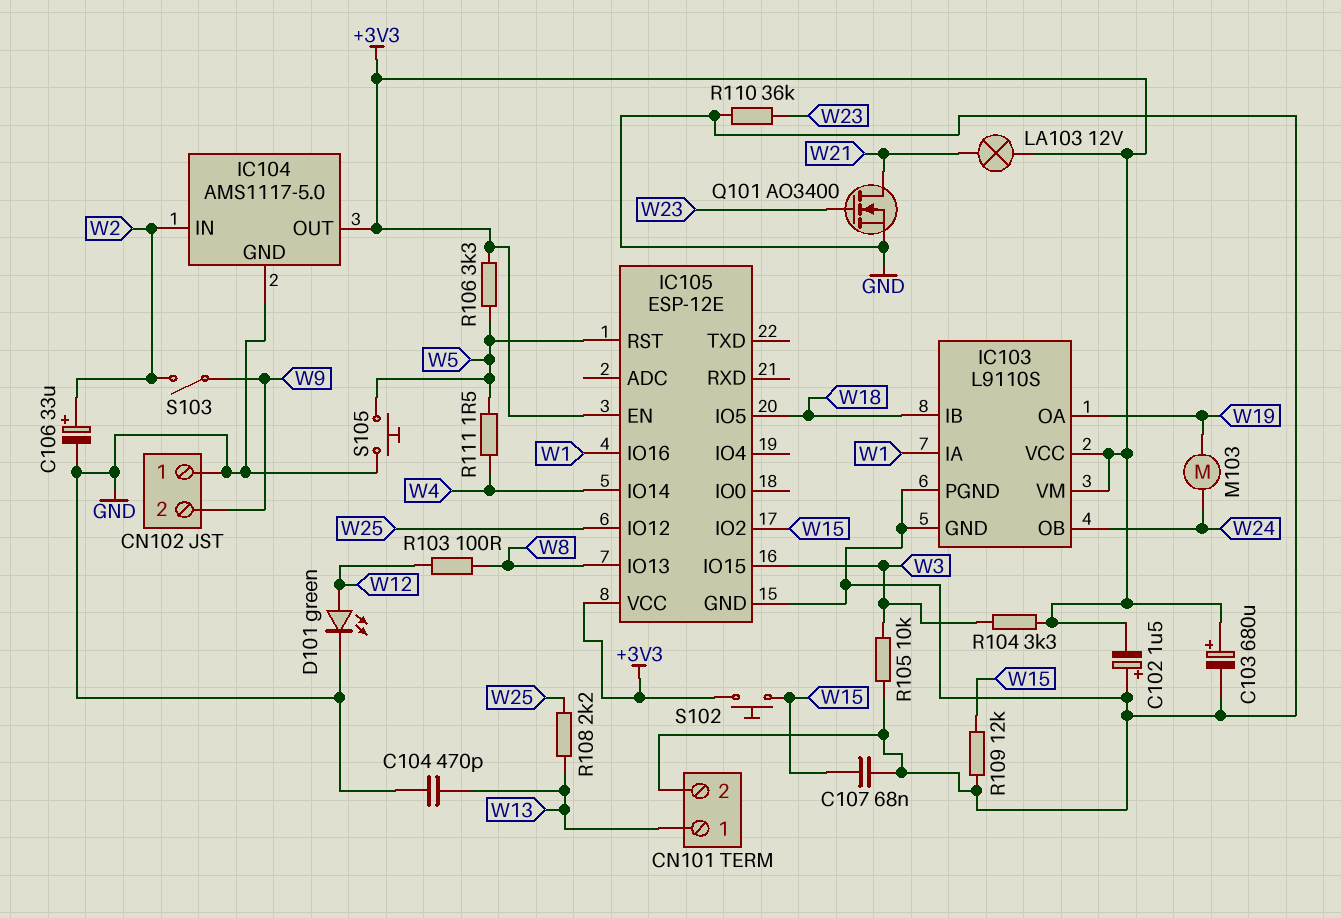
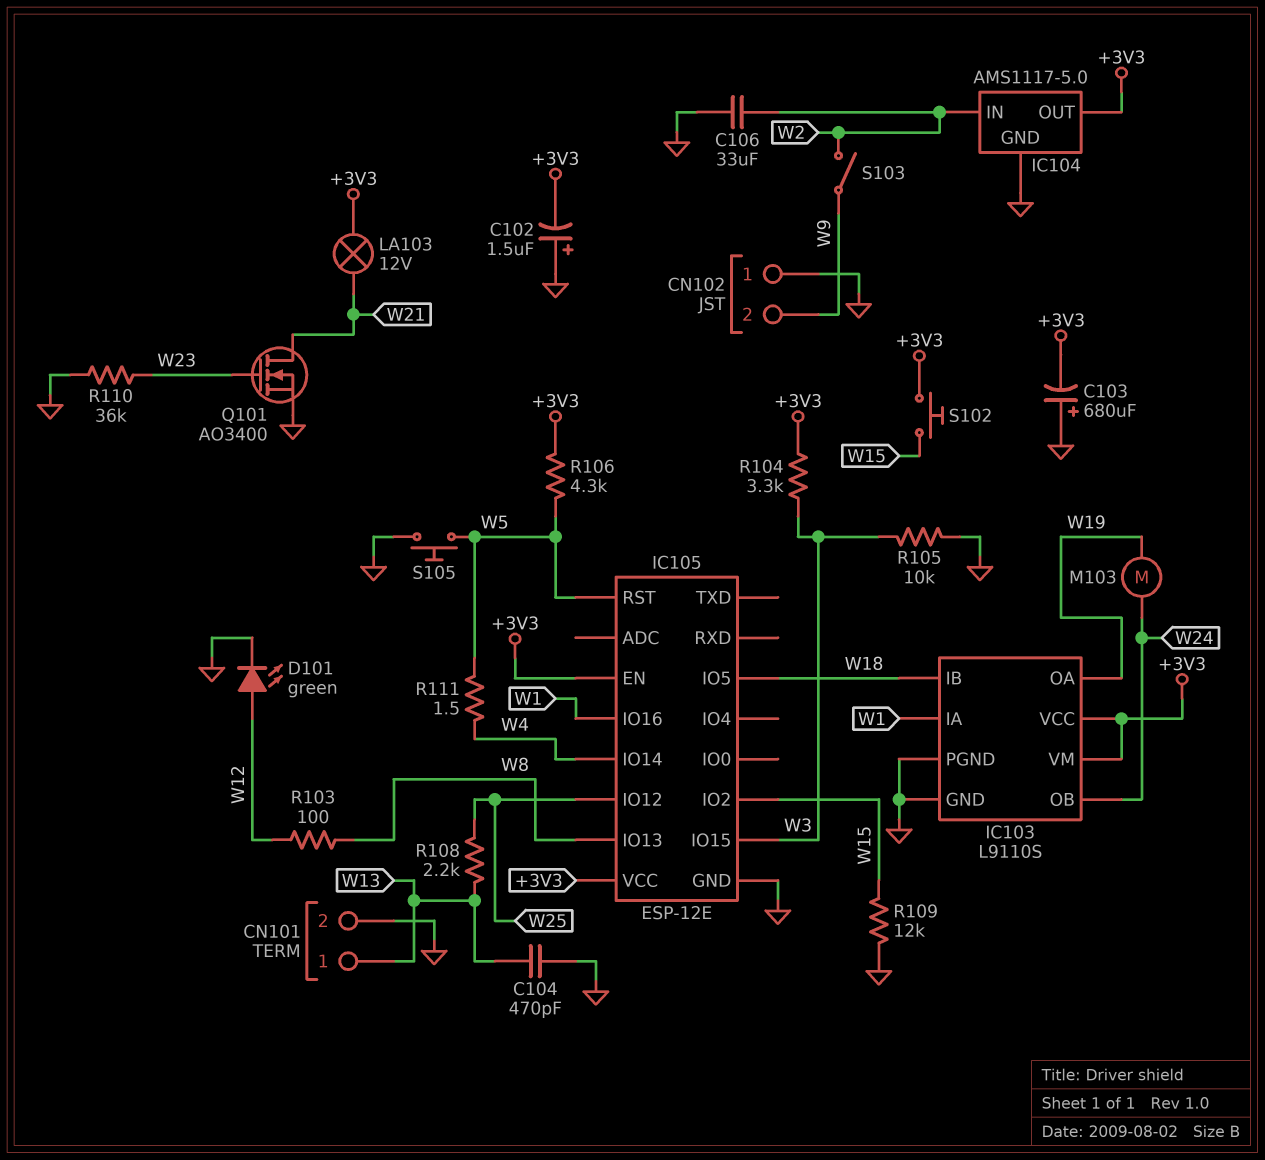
C103: 680uF (plus +3V3, minus GND) -> 680uF (plus GND, minus +3V3)
C106: 33uF (plus W2, minus GND) -> 33uF (GND, W2)
C107: 68nF (GND, W15) -> none
R106: 3.3k (+3V3, W5) -> 4.3k (+3V3, W5)

